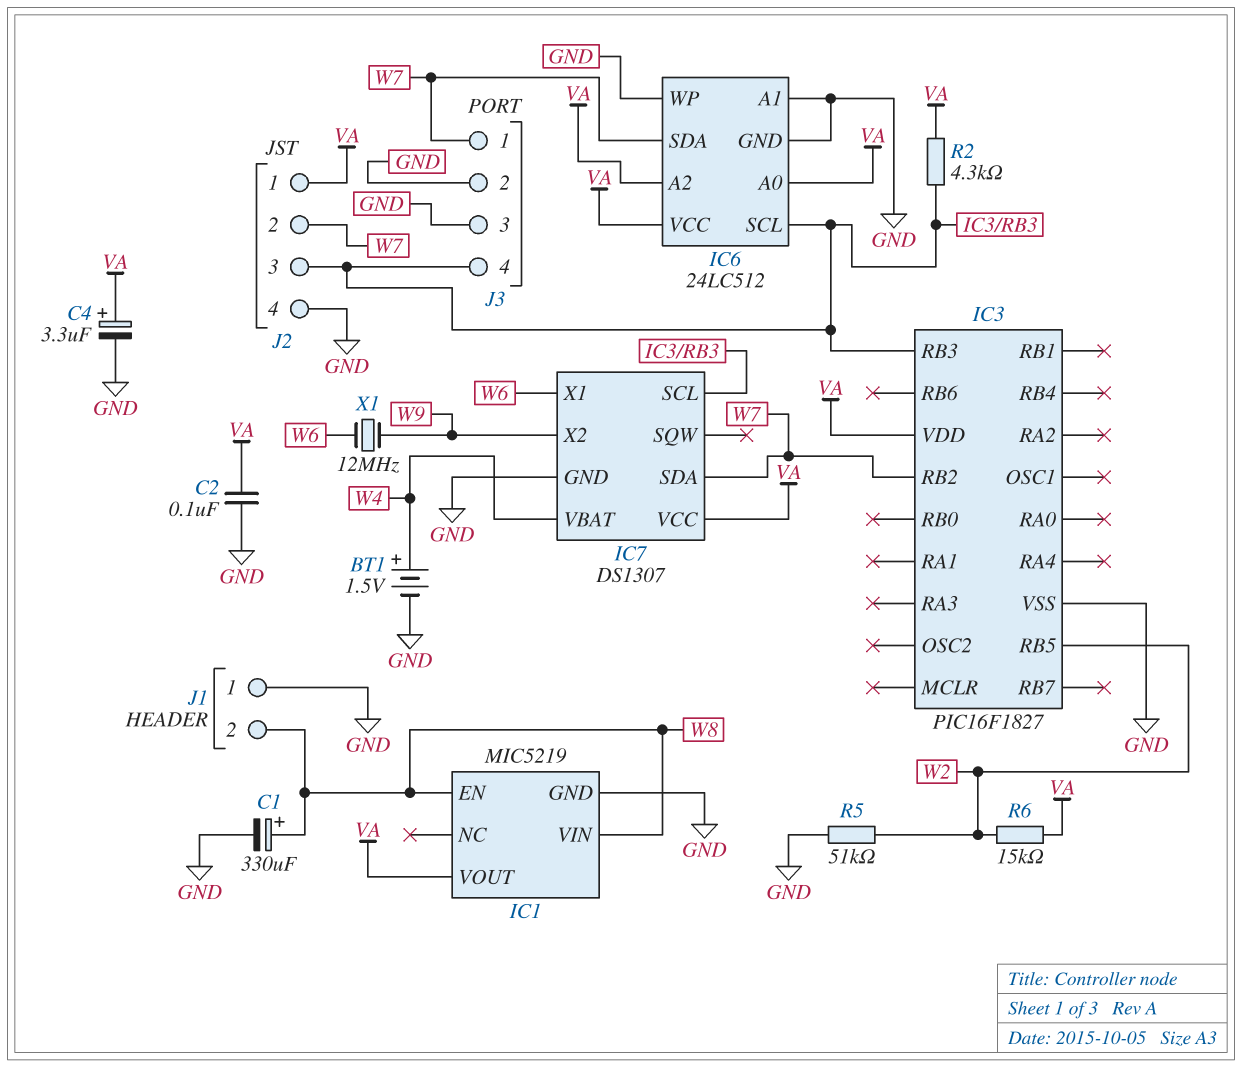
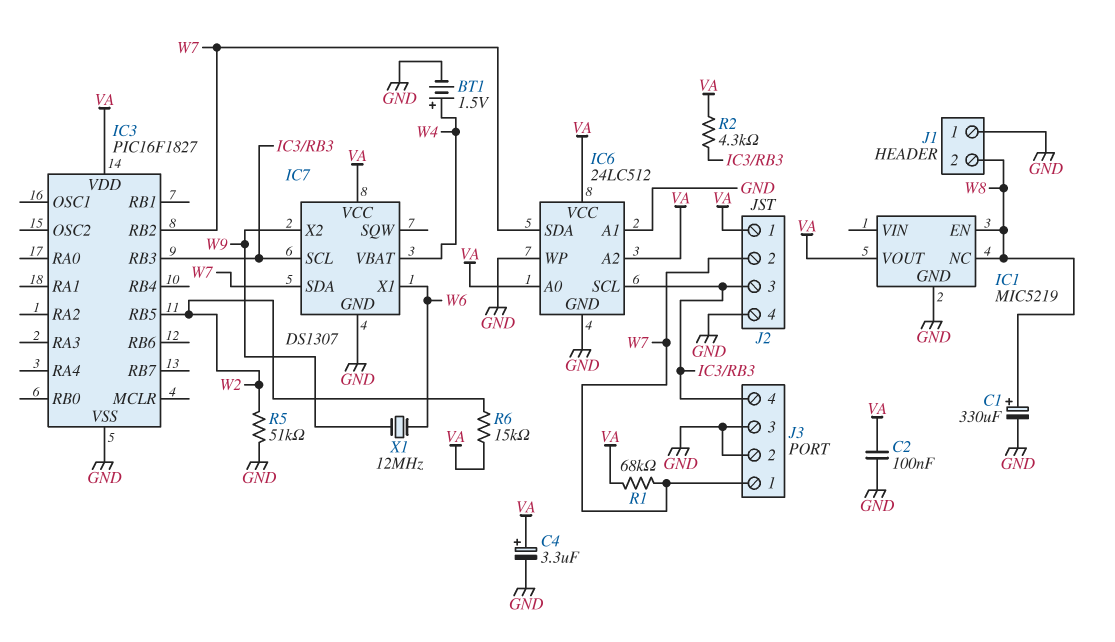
IC1 pin NC: none -> W8
IC1 pin VIN: W8 -> none
R1: none -> 68k (VA, W7)

